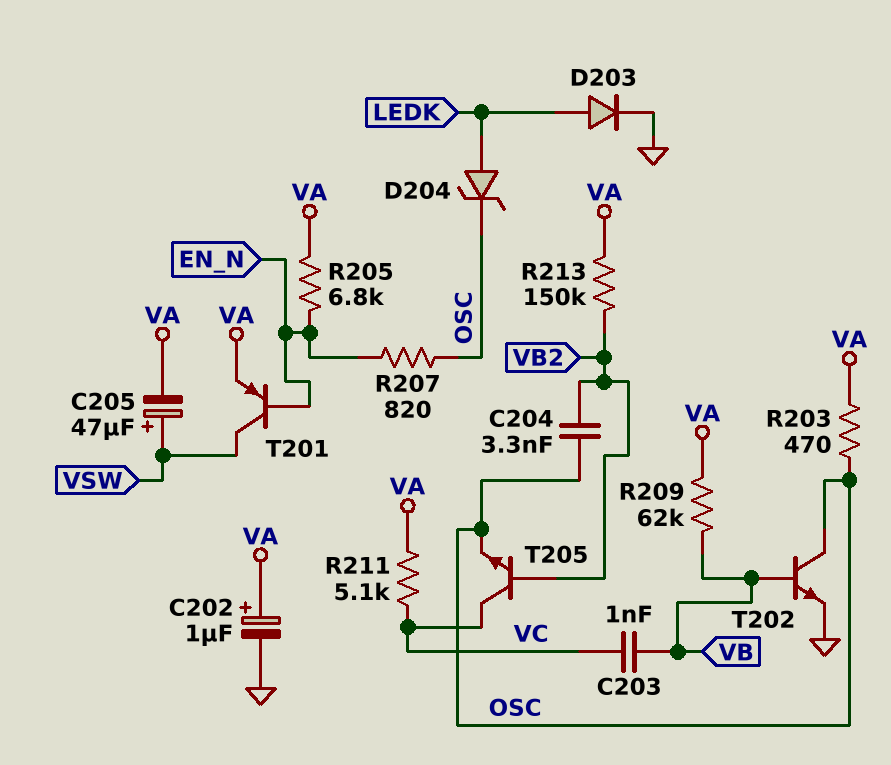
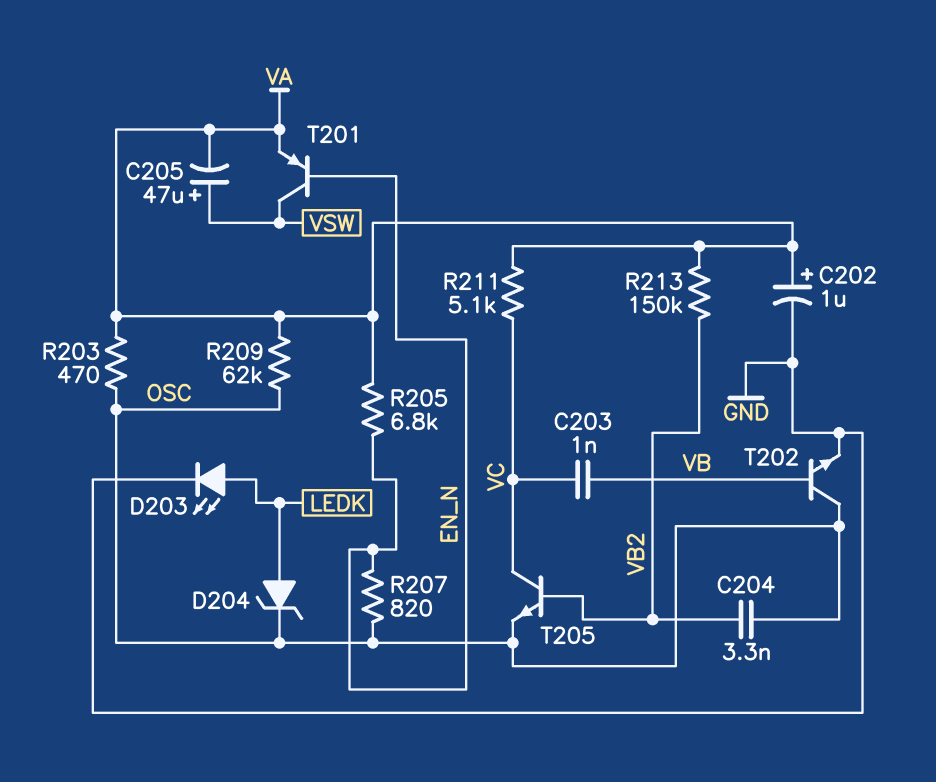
D203: diode (A LEDK, K GND) -> LED (A LEDK, K GND)
R209: 62k (VA, VB) -> 62k (OSC, VA)

